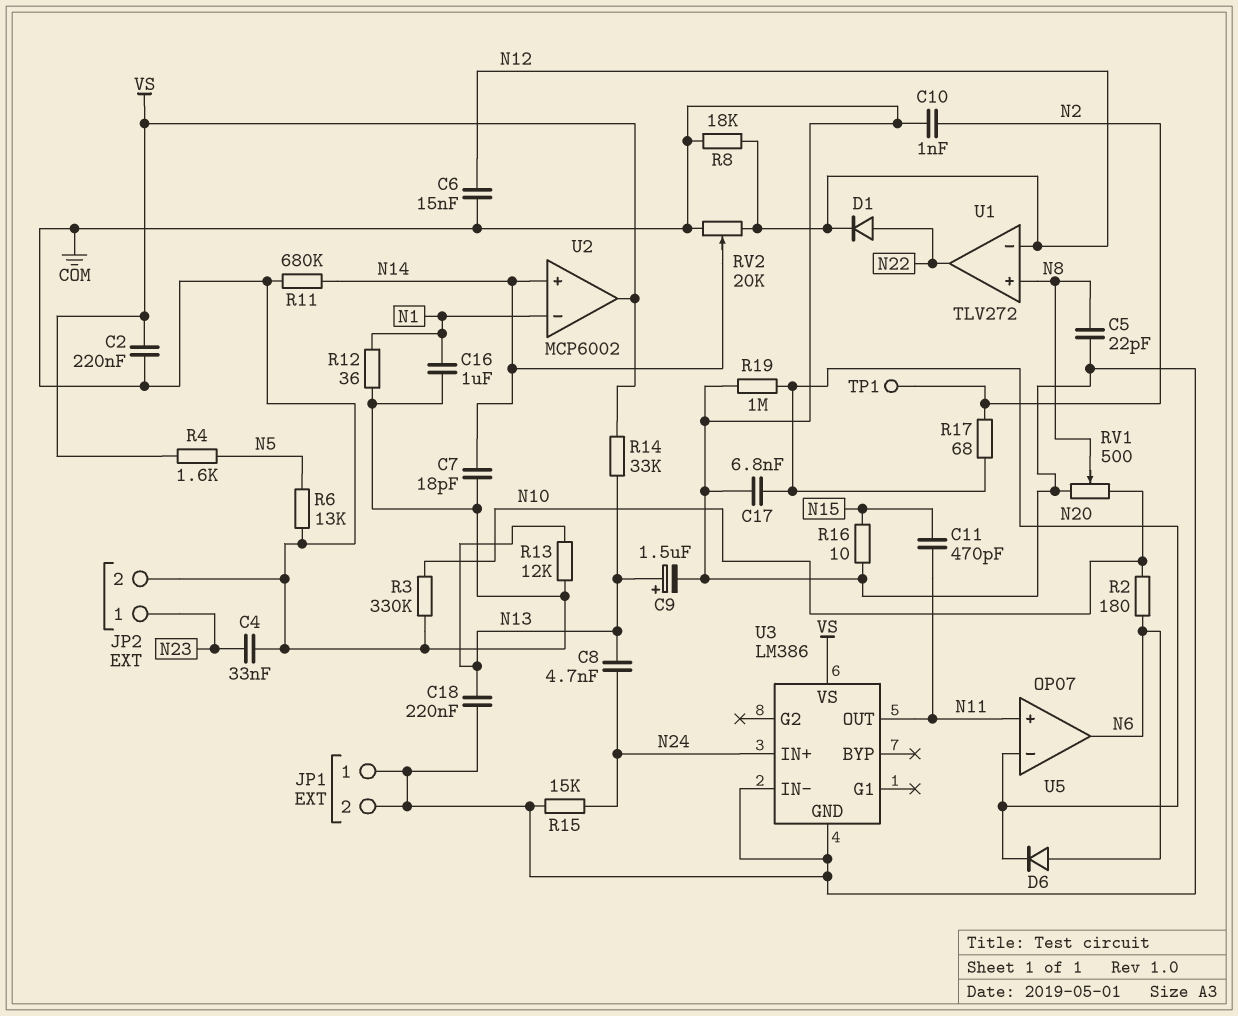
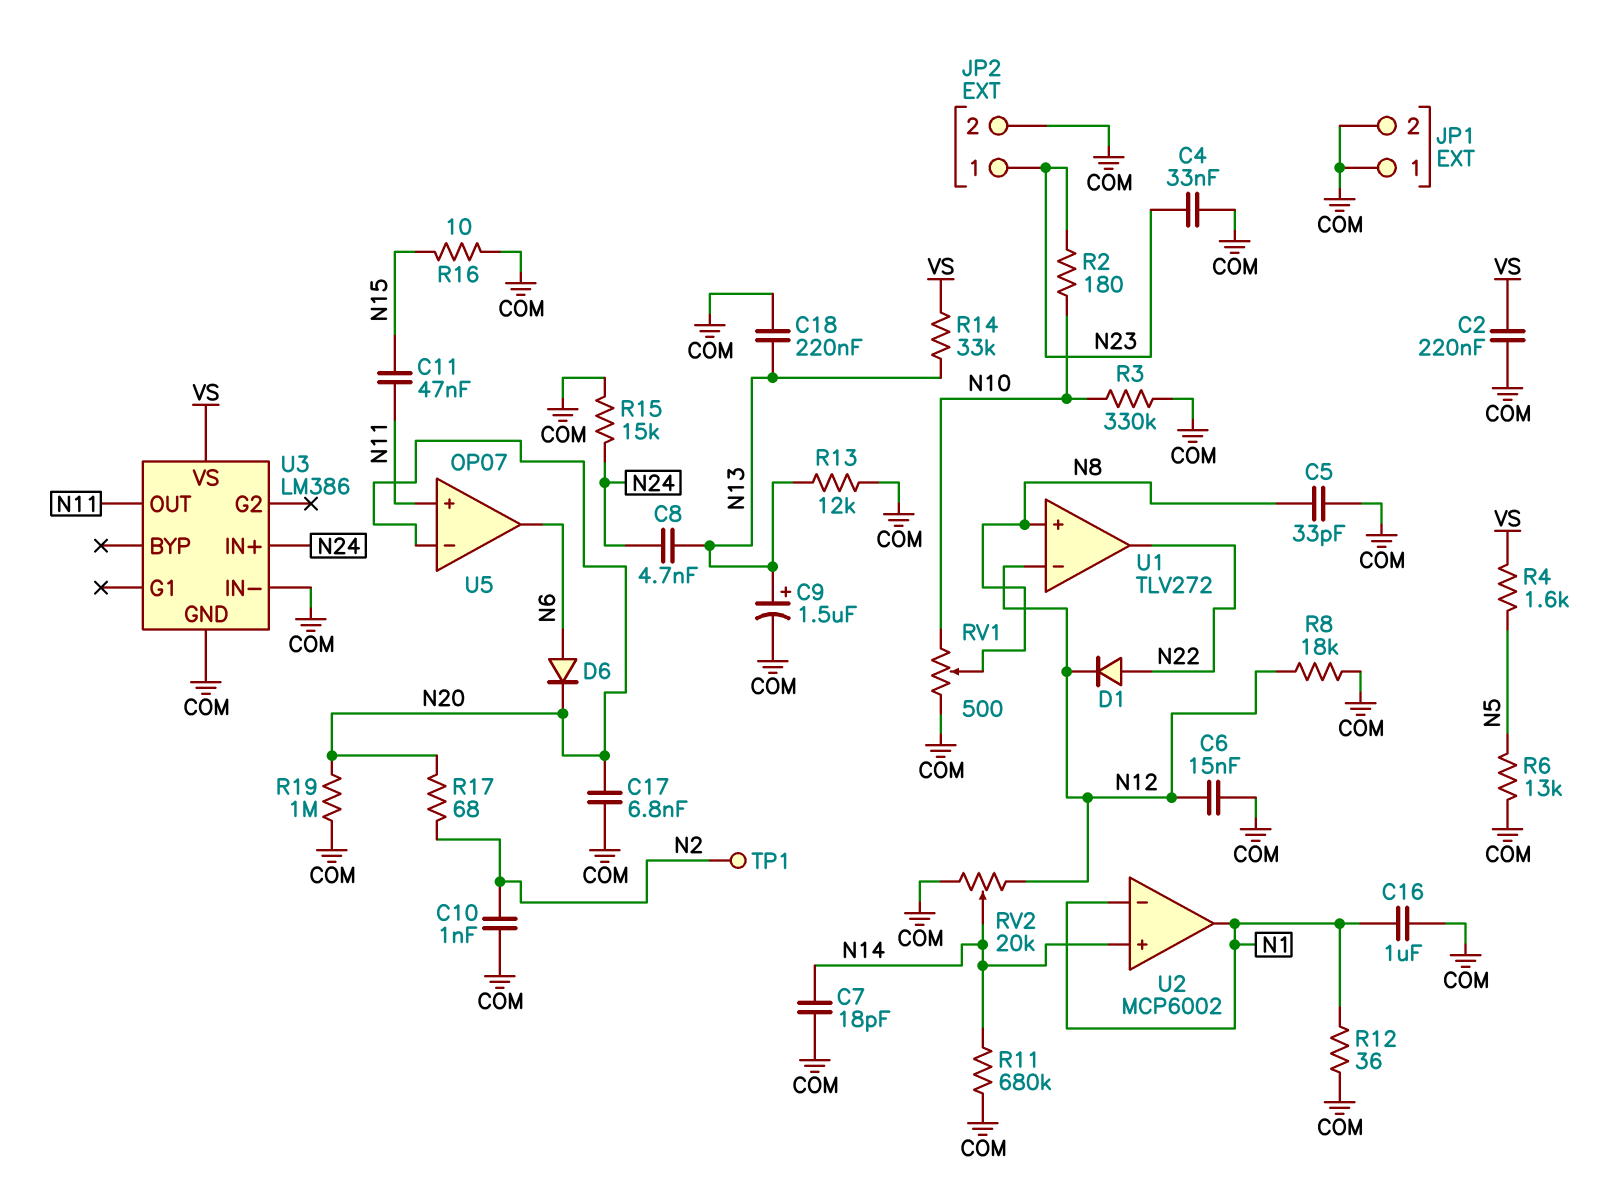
C5: 22pF (COM, N8) -> 33pF (COM, N8)
C11: 470pF (N11, N15) -> 47nF (N11, N15)
R2: 180 (N6, N10) -> 180 (N10, N23)
U2 pin out: VS -> N1

